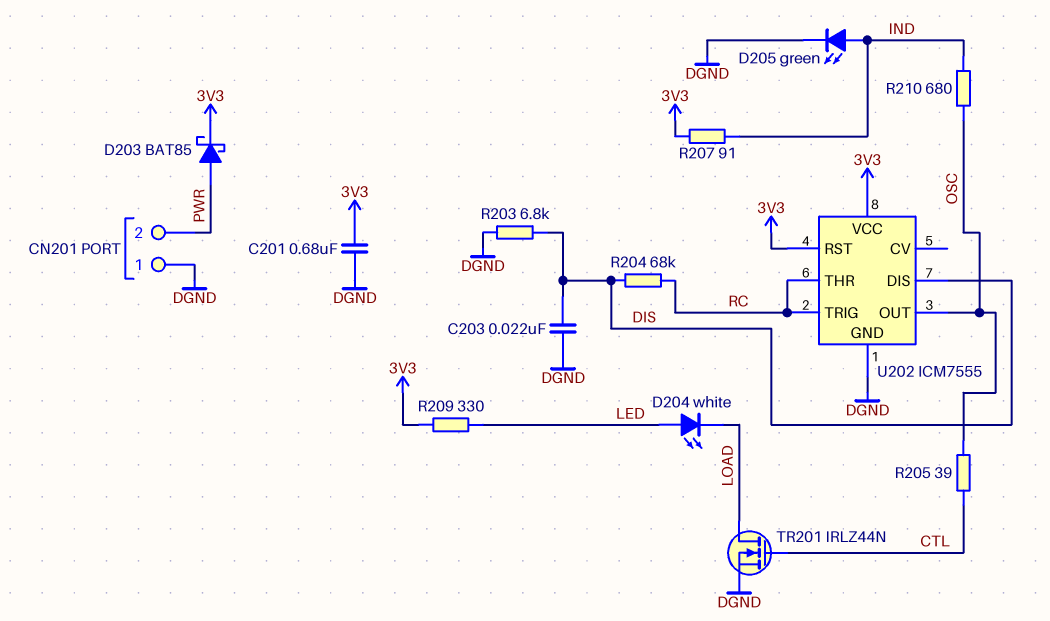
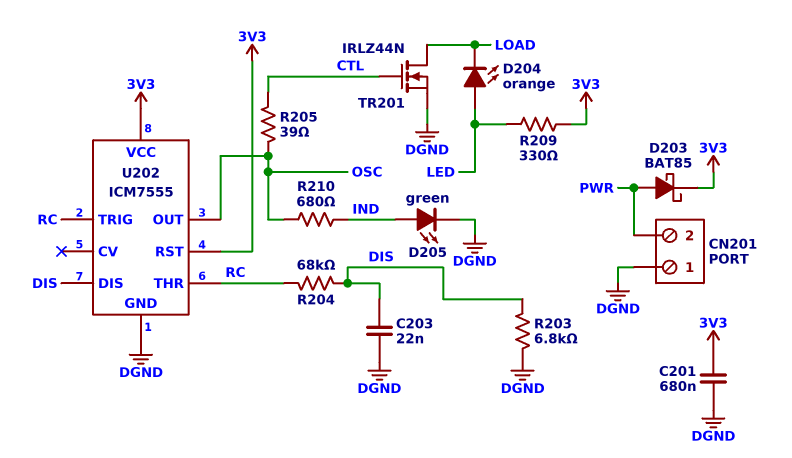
D204: LED white (A LED, K LOAD) -> LED orange (A LED, K LOAD)
R207: 91 (3V3, IND) -> none

